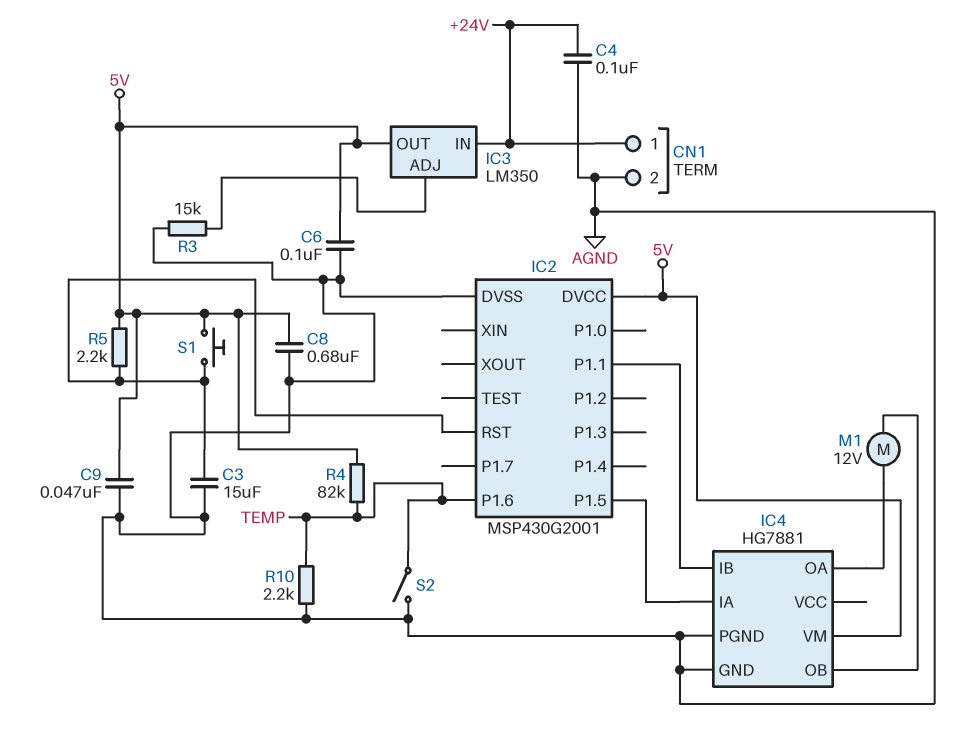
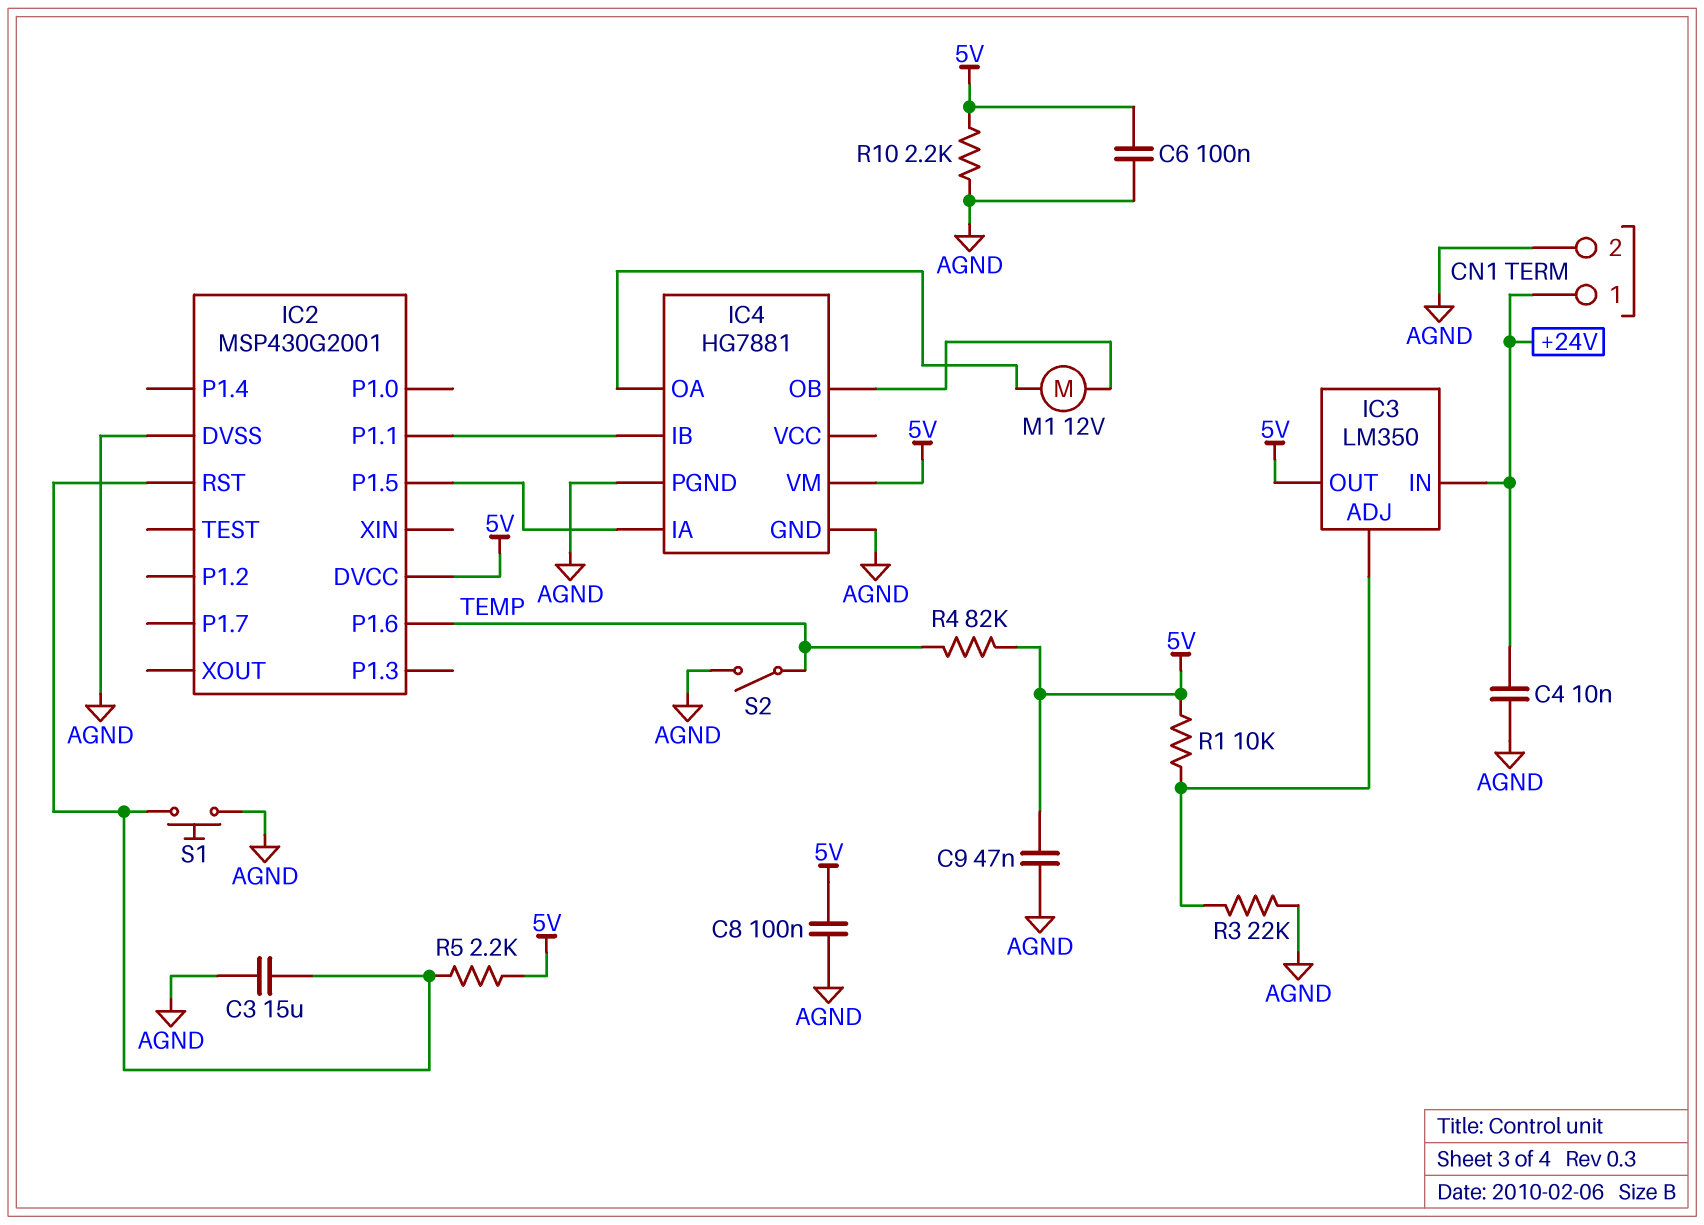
C4: 100nF (+24V, AGND) -> 10nF (+24V, AGND)
C8: 680nF (5V, AGND) -> 100nF (5V, AGND)
R1: none -> 10k (5V, IC3/ADJ)
R3: 15k (AGND, IC3/ADJ) -> 22k (AGND, IC3/ADJ)
R10: 2.2k (AGND, TEMP) -> 2.2k (5V, AGND)
S1: button (5V, IC2/RST) -> button (AGND, IC2/RST)

